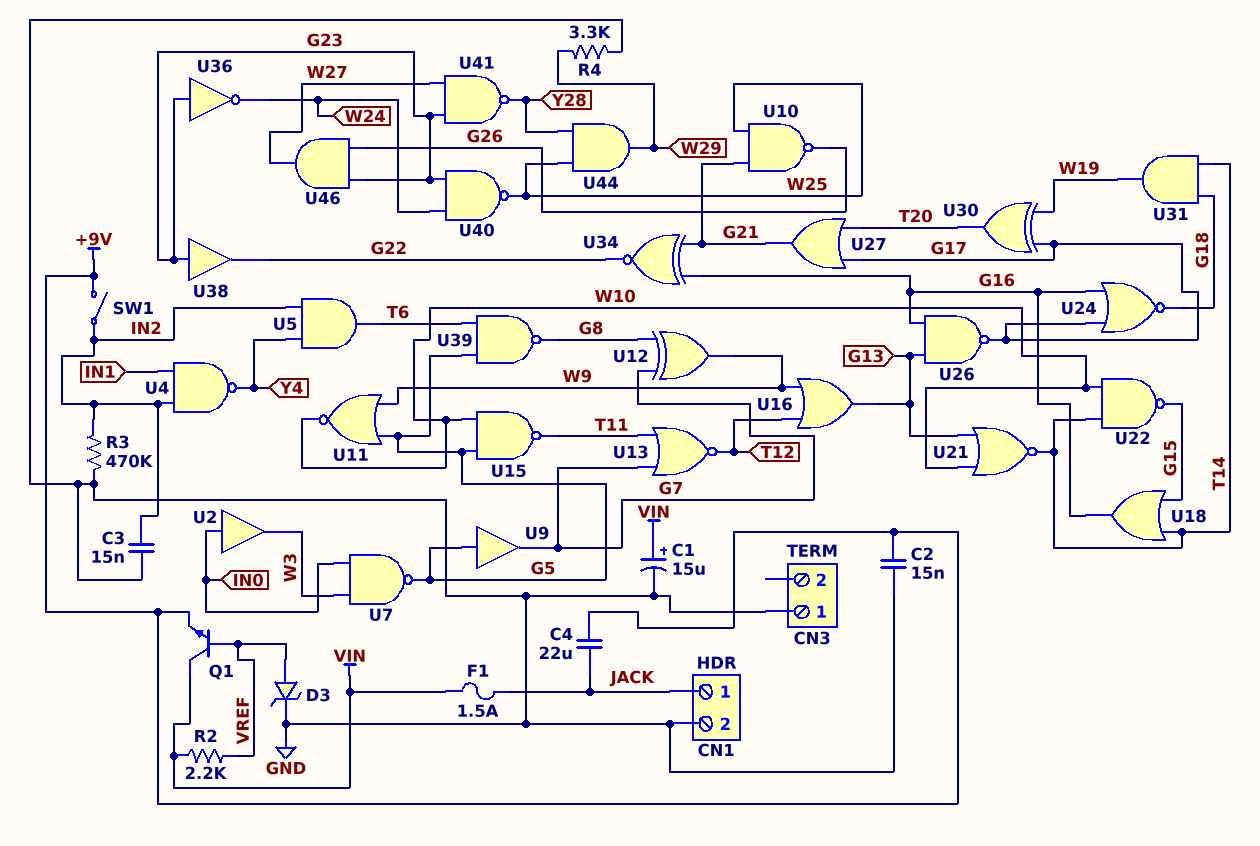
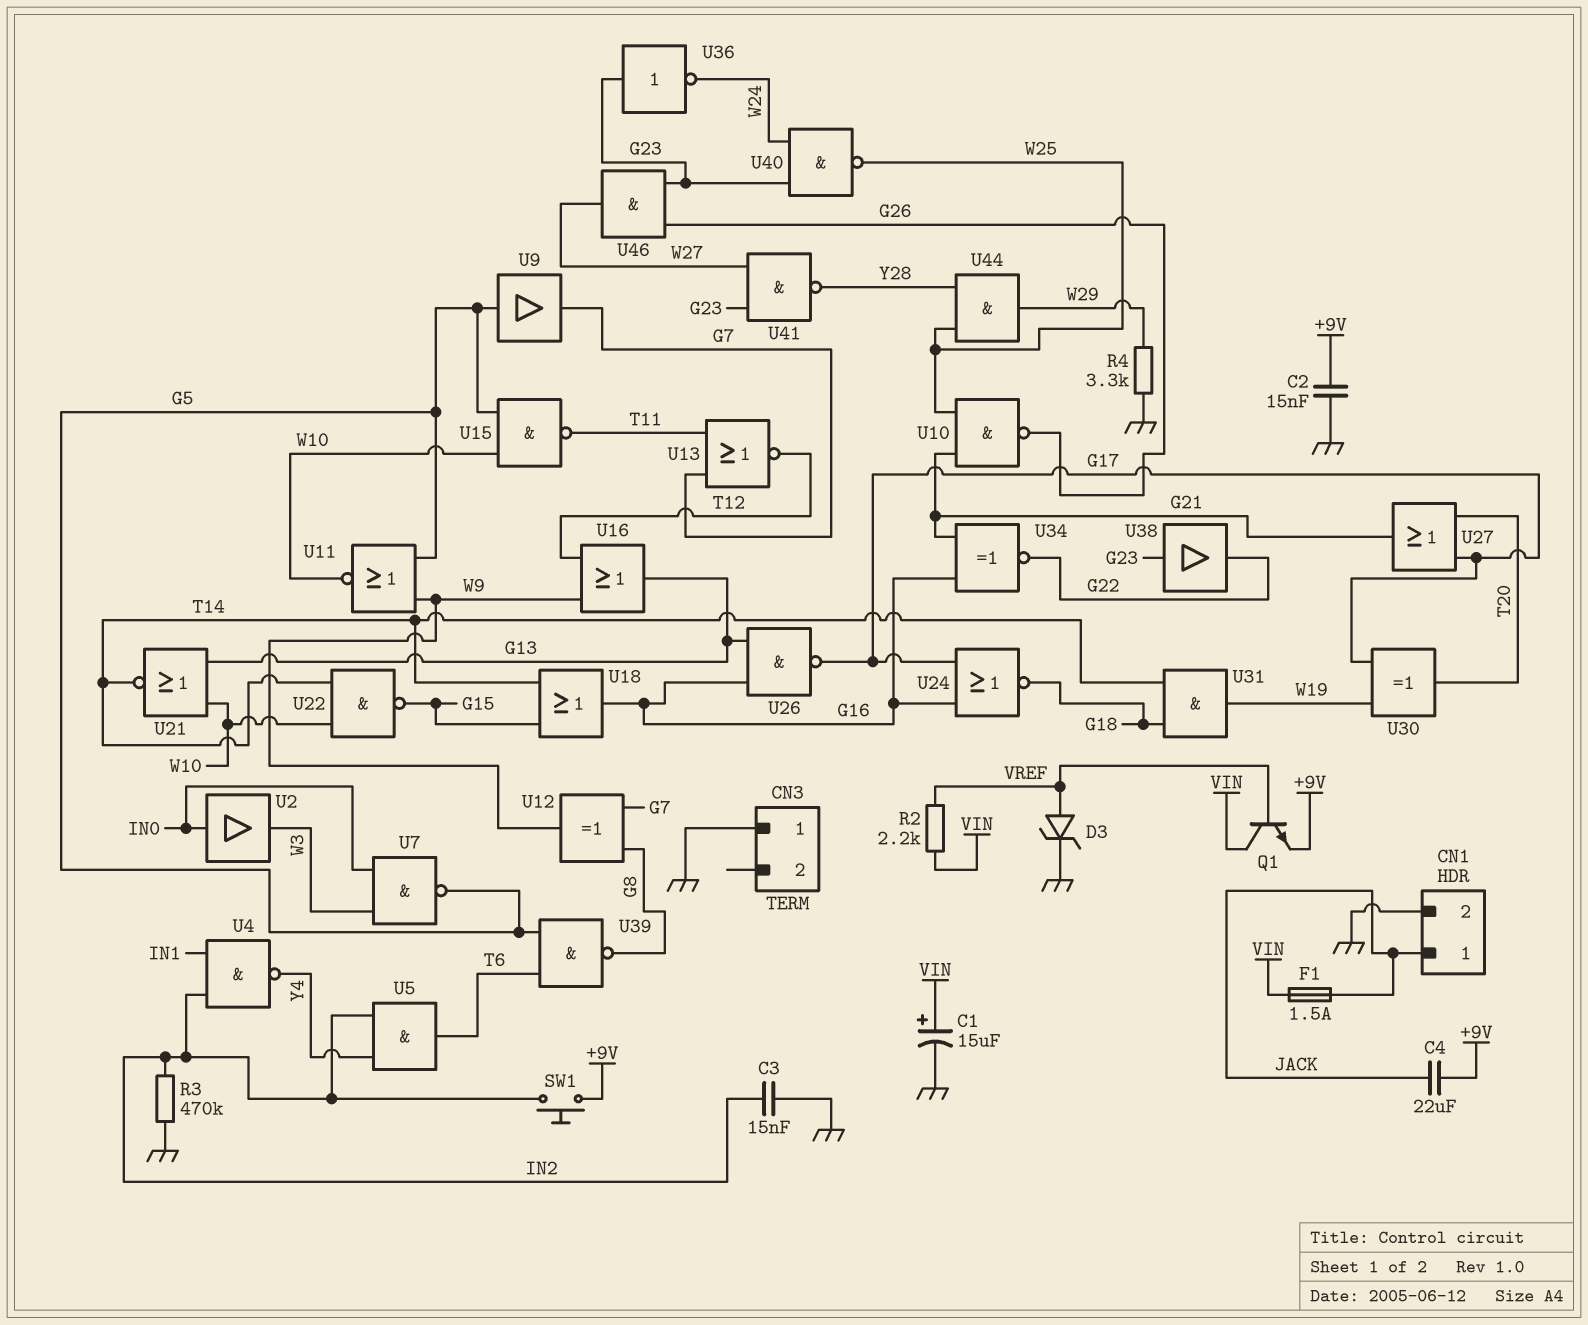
SW1: switch (+9V, IN2) -> button (+9V, IN2)

